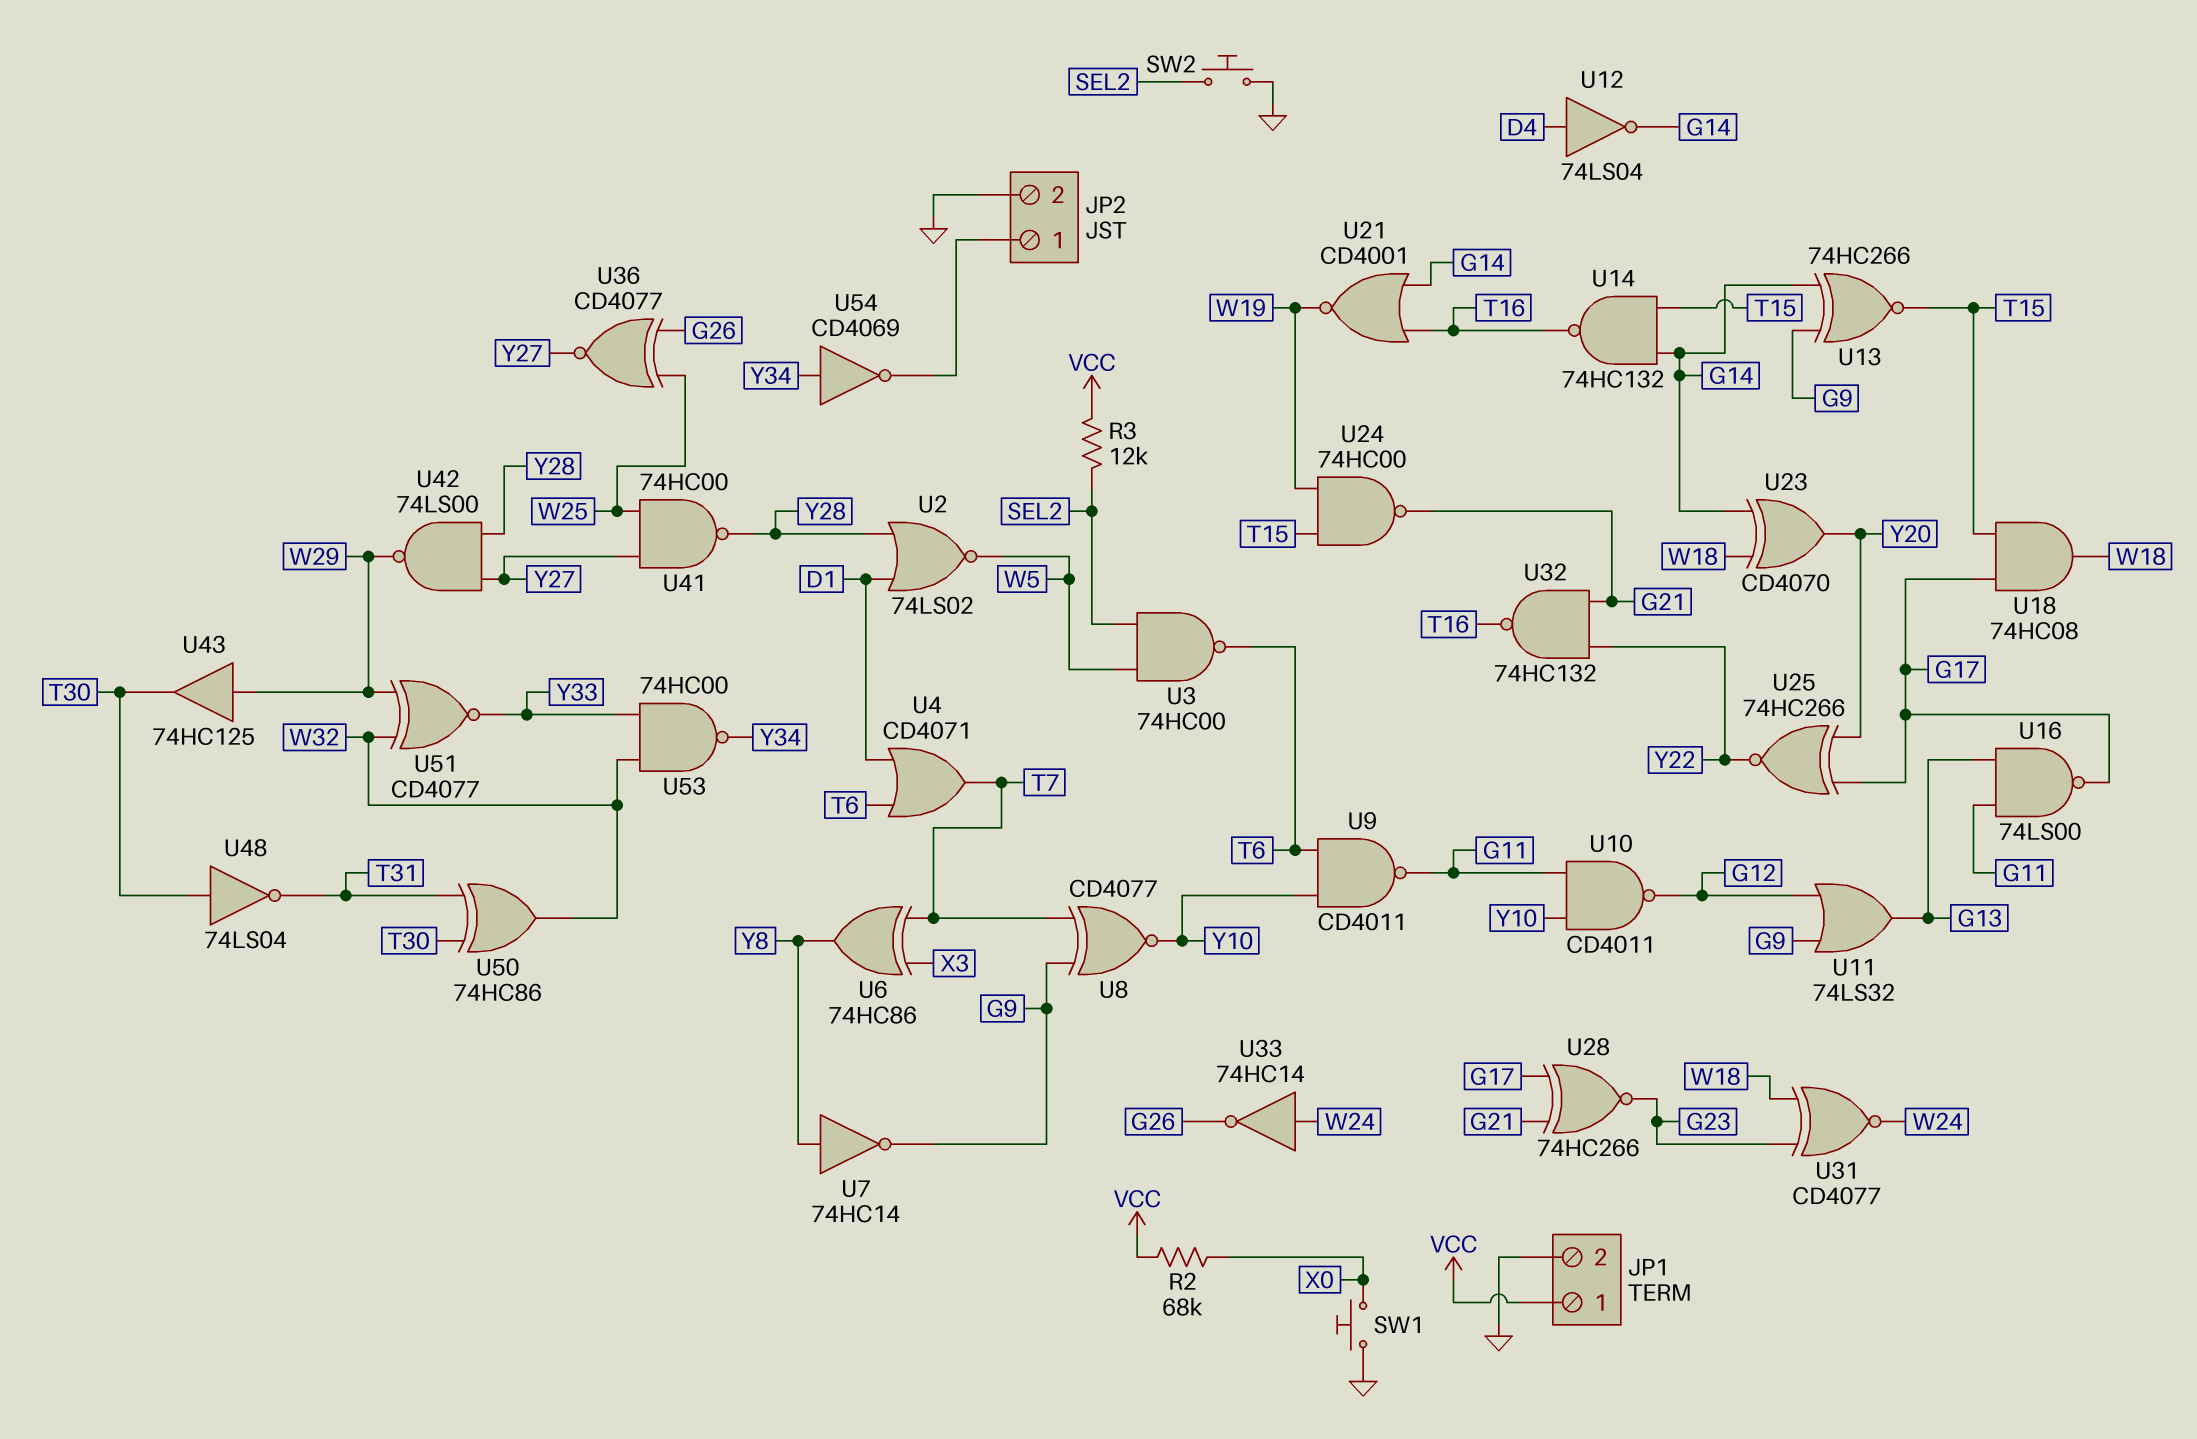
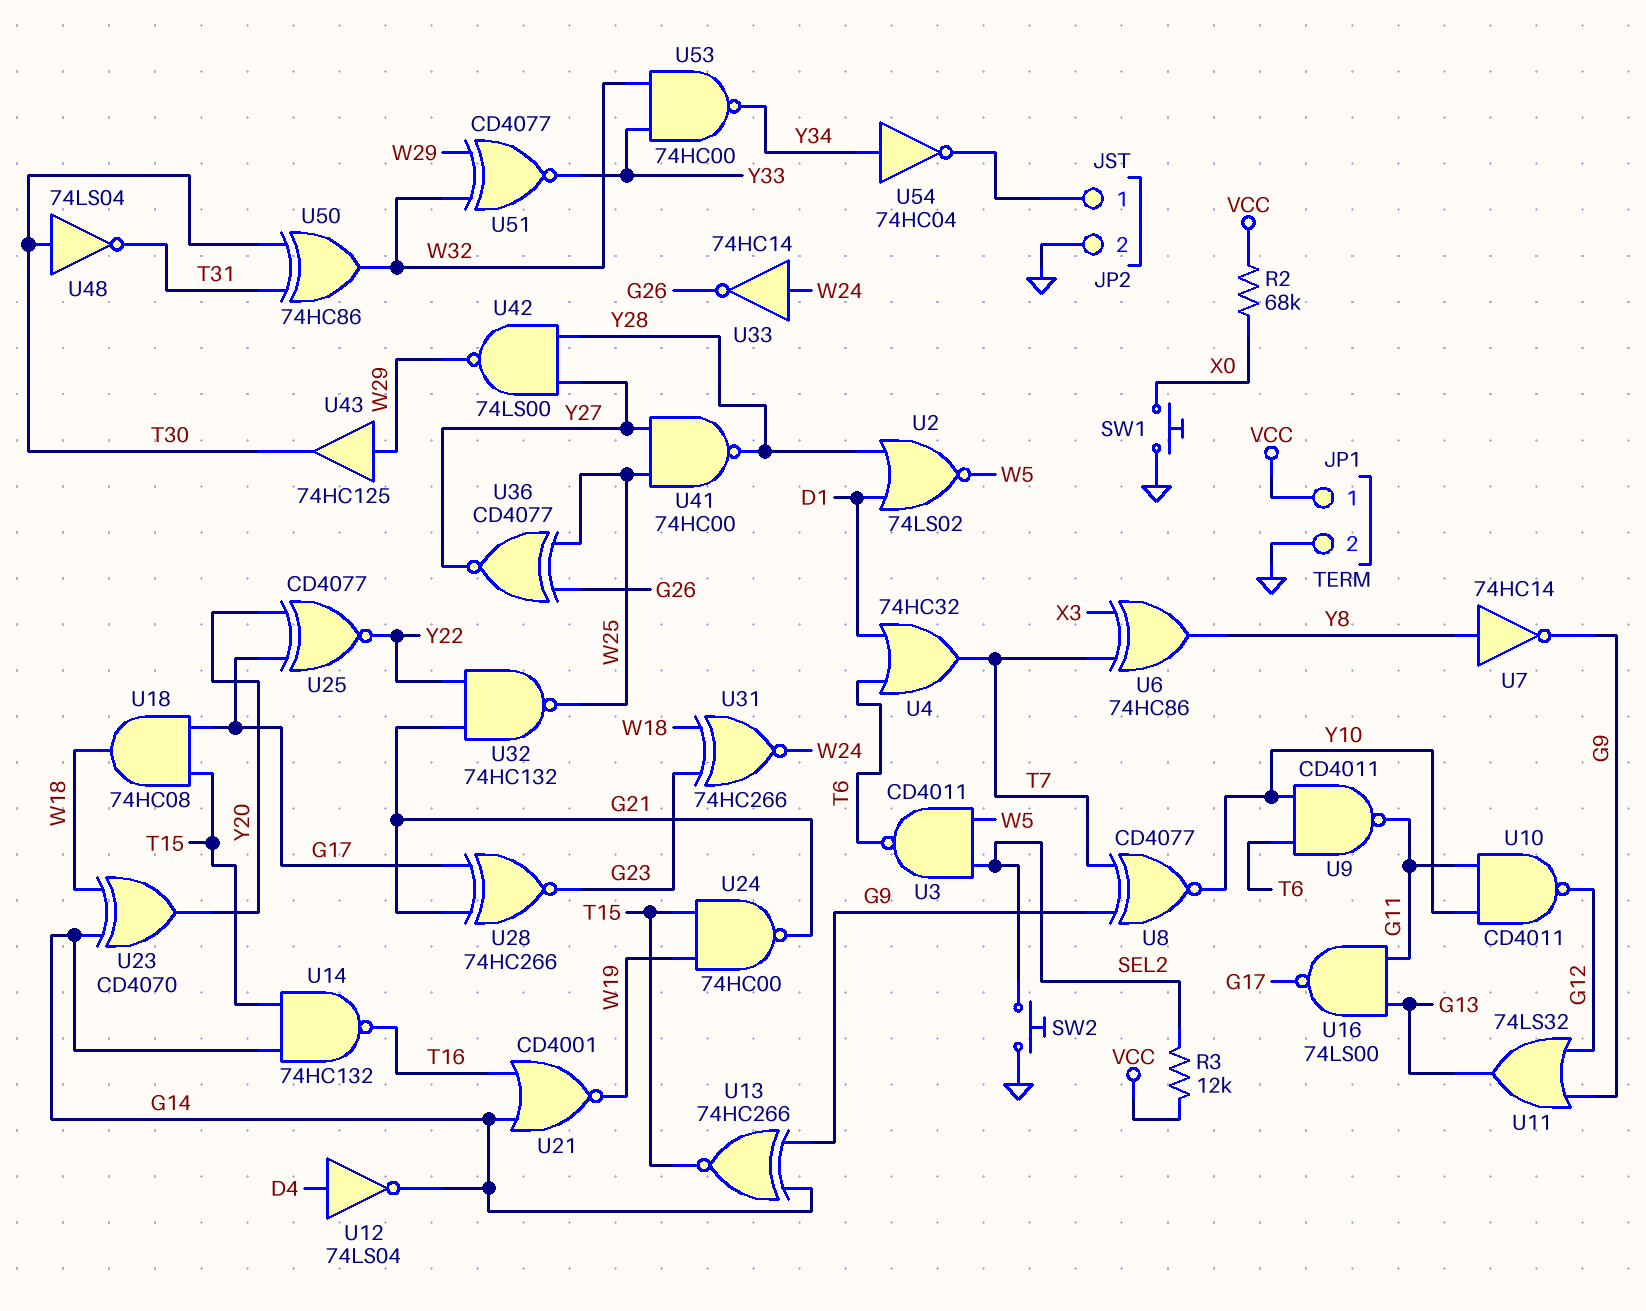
U3: NAND 74HC00 (in SEL2, in W5, out T6) -> NAND CD4011 (in SEL2, in W5, out T6)
U4: OR CD4071 (in D1, in T6, out T7) -> OR 74HC32 (in D1, in T6, out T7)
U25: XNOR 74HC266 (in G17, in Y20, out Y22) -> XNOR CD4077 (in G17, in Y20, out Y22)
U31: XNOR CD4077 (in G23, in W18, out W24) -> XNOR 74HC266 (in G23, in W18, out W24)
U32: NAND 74HC132 (in G21, in Y22, out T16) -> NAND 74HC132 (in G21, in Y22, out W25)
U54: NOT CD4069 (in Y34, out JP2/1) -> NOT 74HC04 (in Y34, out JP2/1)

